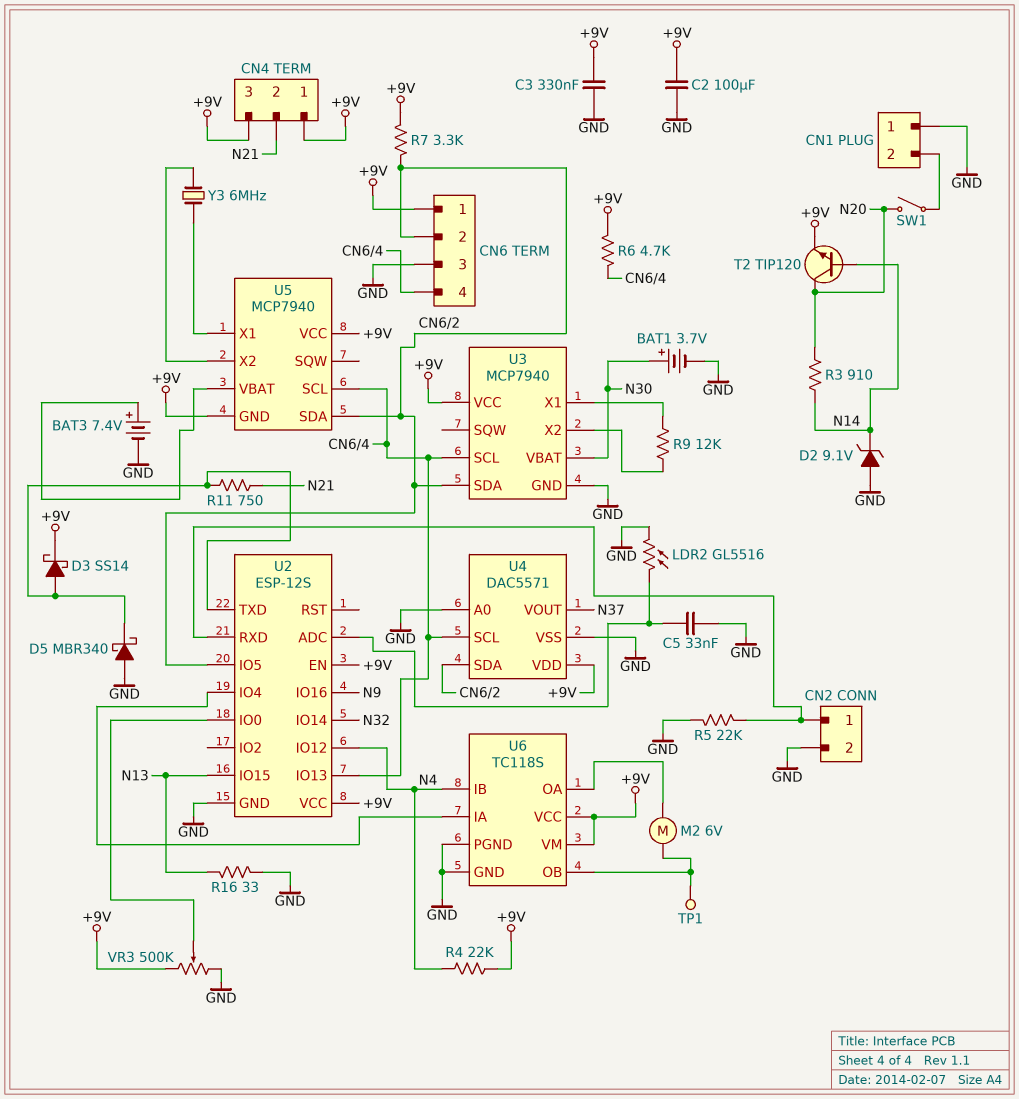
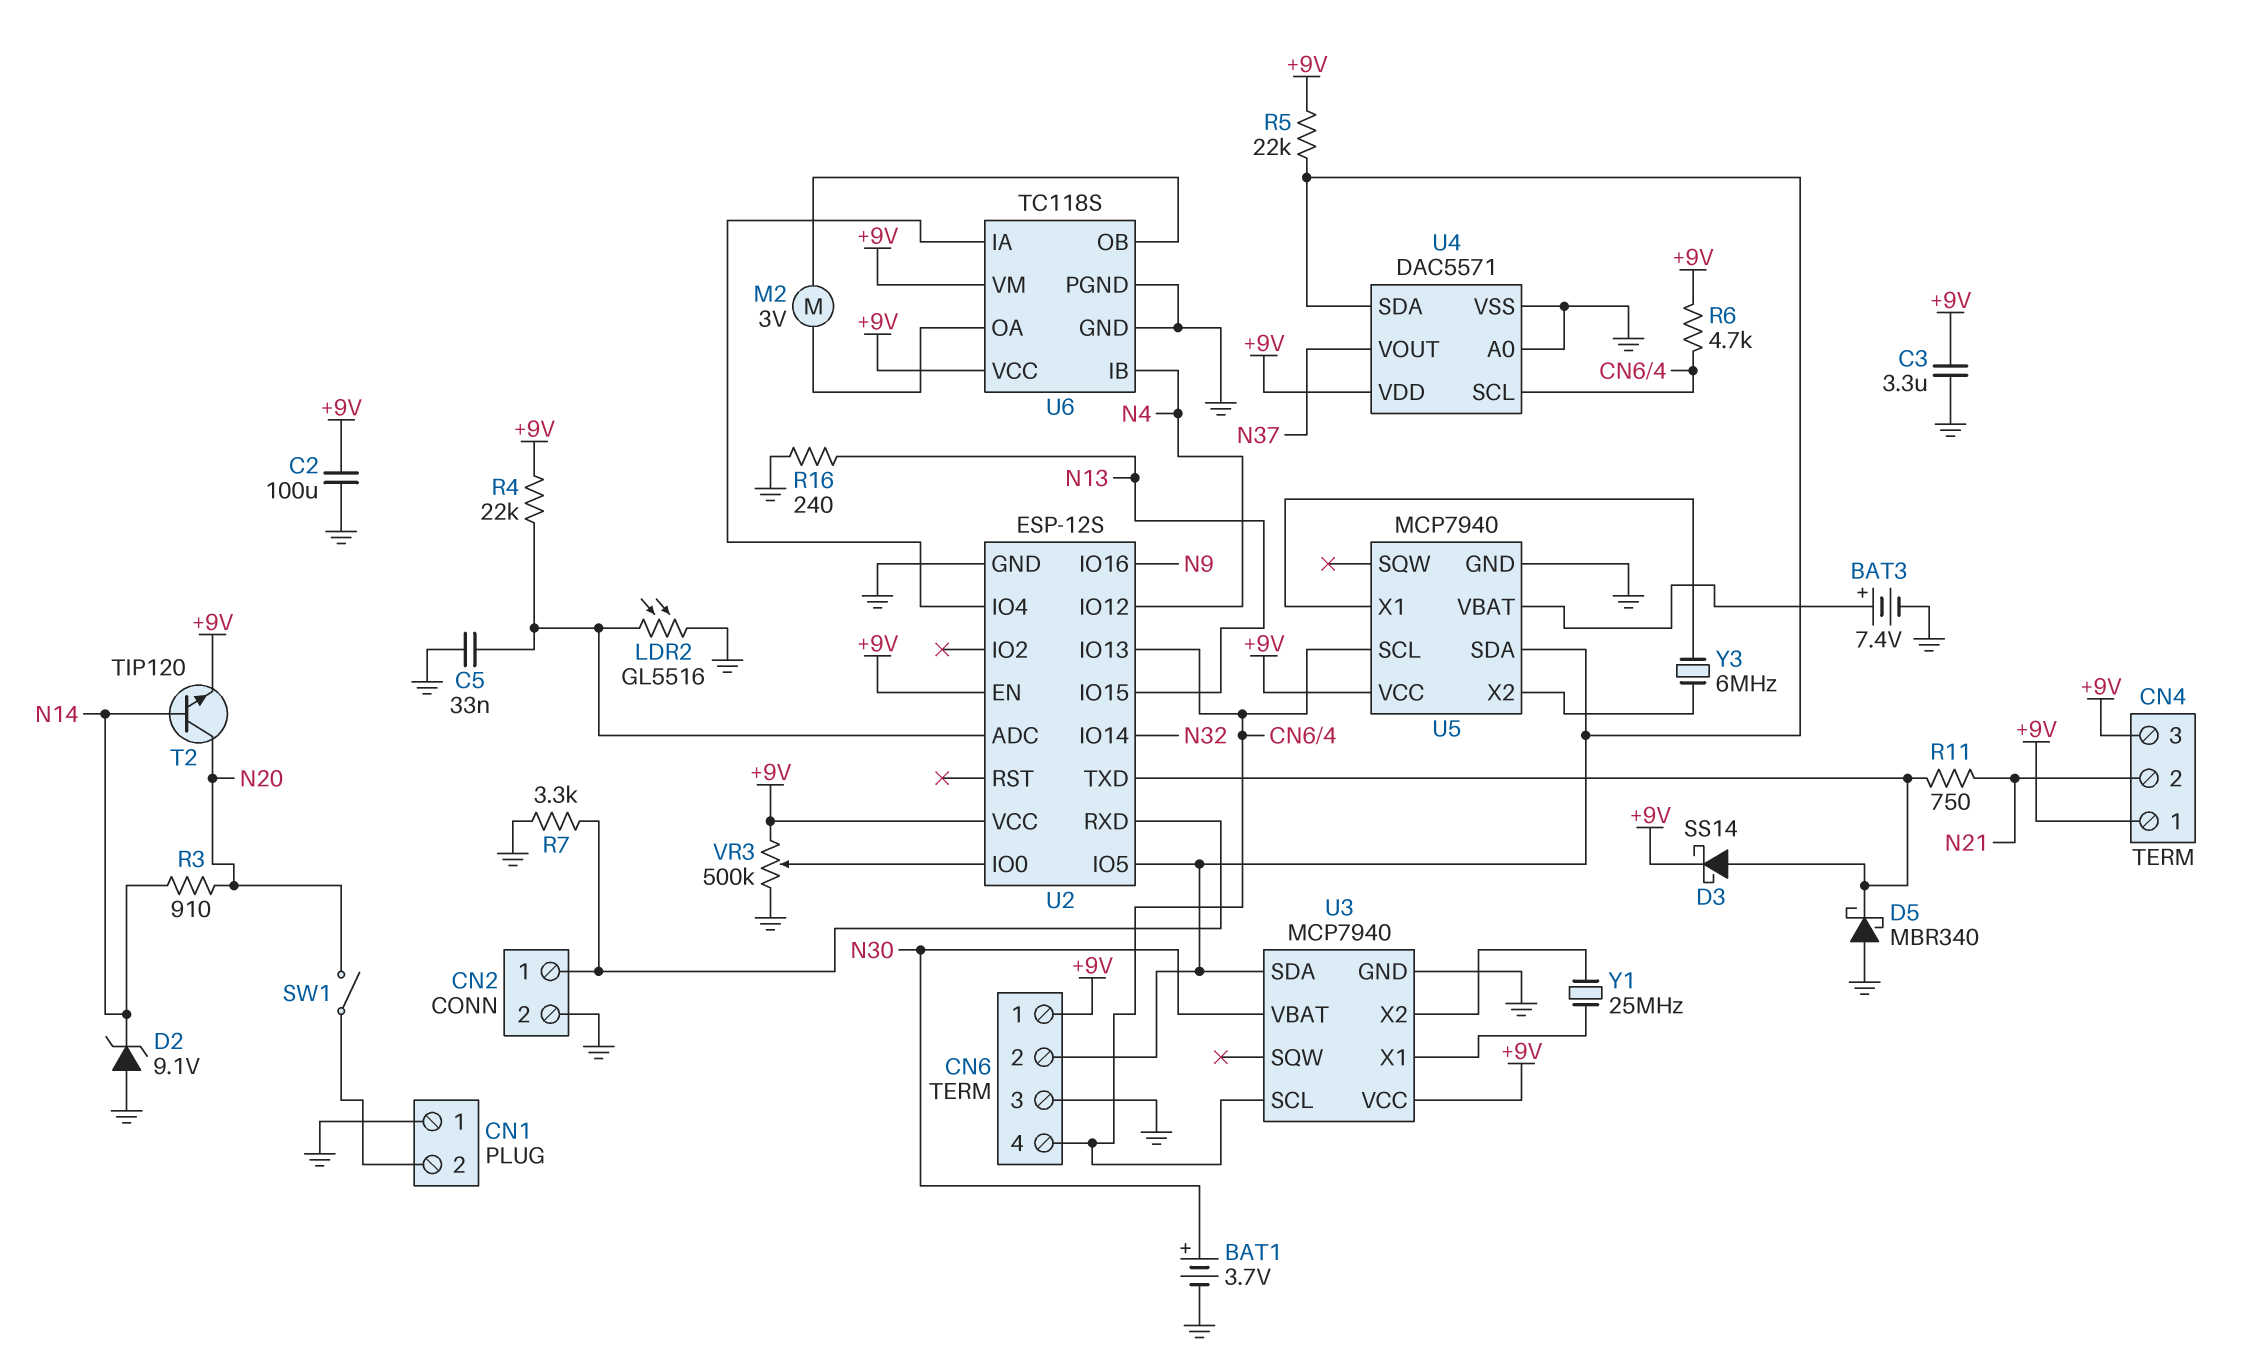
C3: 330nF (+9V, GND) -> 3.3uF (+9V, GND)
M2: motor 6V (U6/OA, U6/OB) -> motor 3V (U6/OA, U6/OB)
R4: 22k (+9V, N4) -> 22k (+9V, U2/ADC)
R5: 22k (CN2/1, GND) -> 22k (+9V, CN6/2)
R7: 3.3k (+9V, CN6/2) -> 3.3k (CN2/1, GND)
R9: 12k (U3/X1, U3/X2) -> none
R16: 33 (GND, N13) -> 240 (GND, N13)
TP1: test point (U6/OB) -> none
U5 pin GND: +9V -> GND
Y1: none -> 25MHz (U3/X1, U3/X2)

